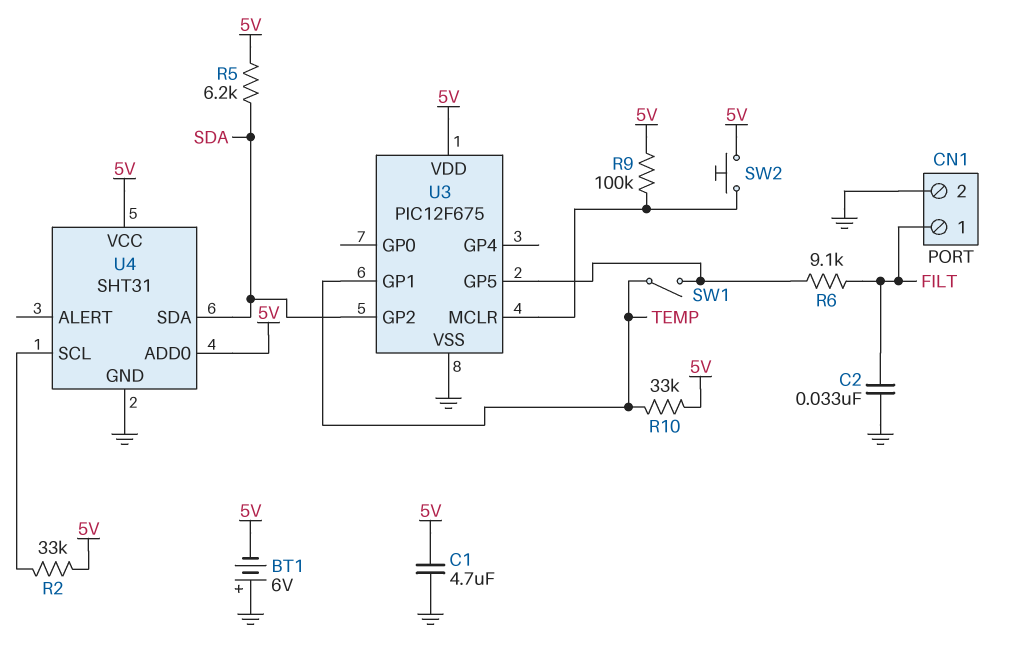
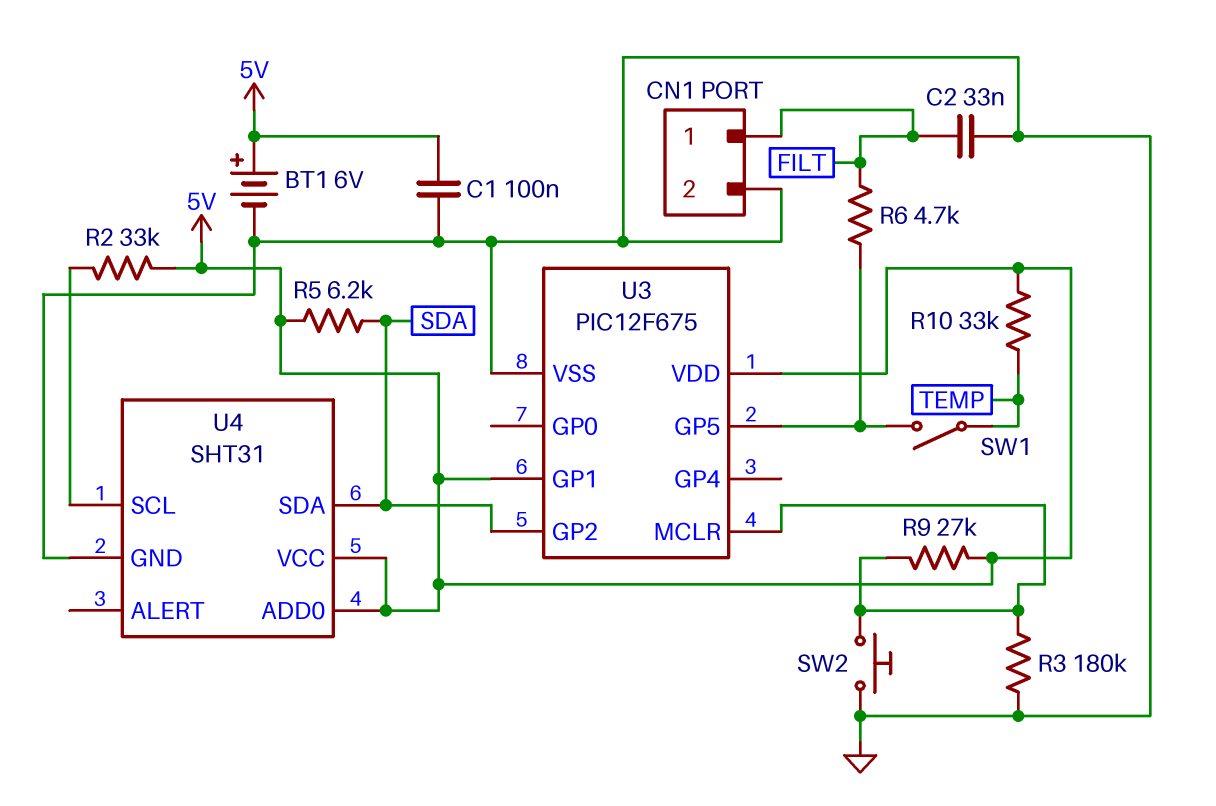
BT1: 6V (plus GND, minus 5V) -> 6V (plus 5V, minus GND)
C1: 4.7uF (5V, GND) -> 100nF (5V, GND)
R3: none -> 180k (GND, U3/MCLR)
R6: 9.1k (FILT, U3/GP5) -> 4.7k (FILT, U3/GP5)
R9: 100k (5V, U3/MCLR) -> 27k (5V, U3/MCLR)
SW2: button (5V, U3/MCLR) -> button (GND, U3/MCLR)
U3 pin GP1: TEMP -> 5V

